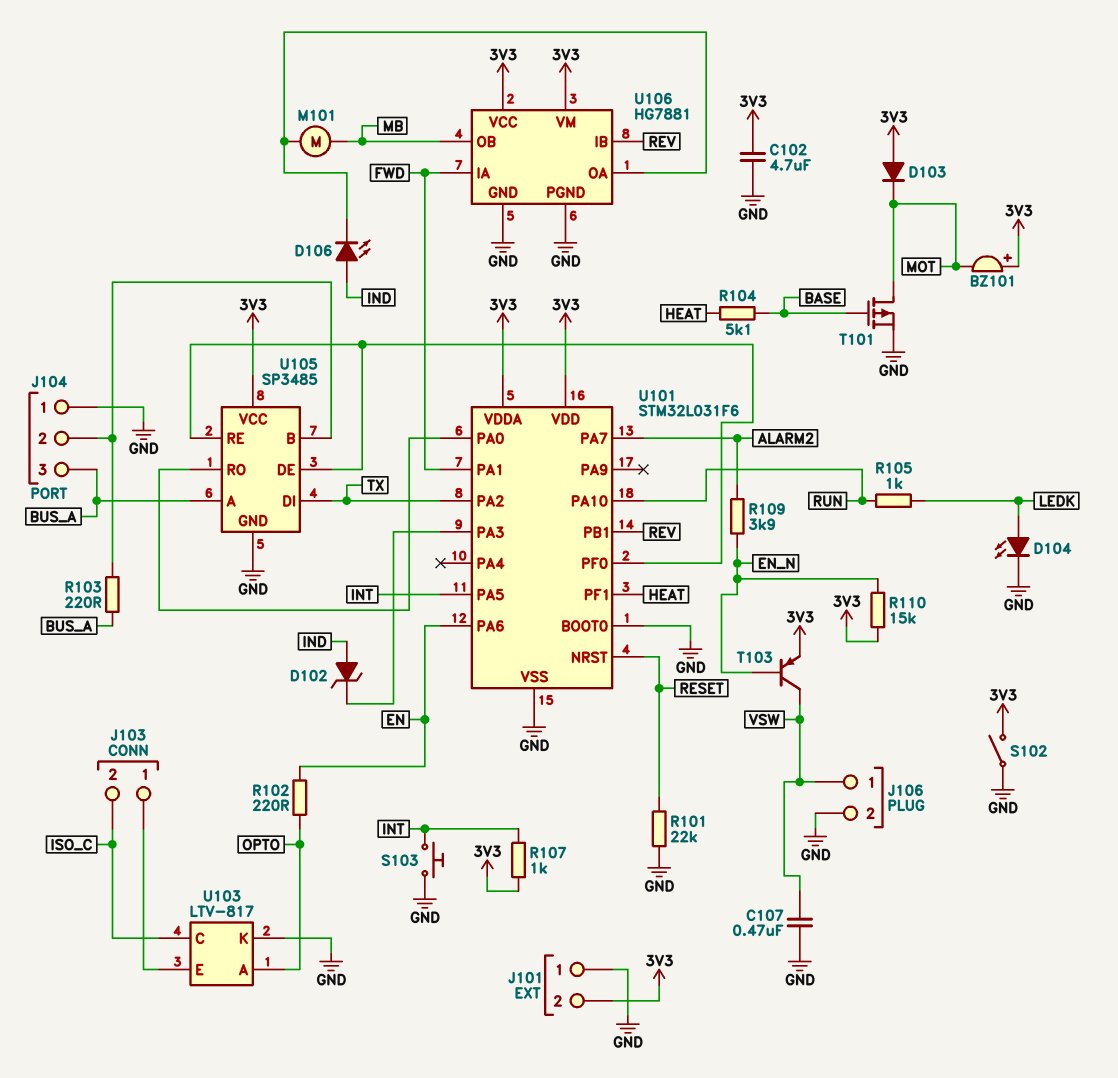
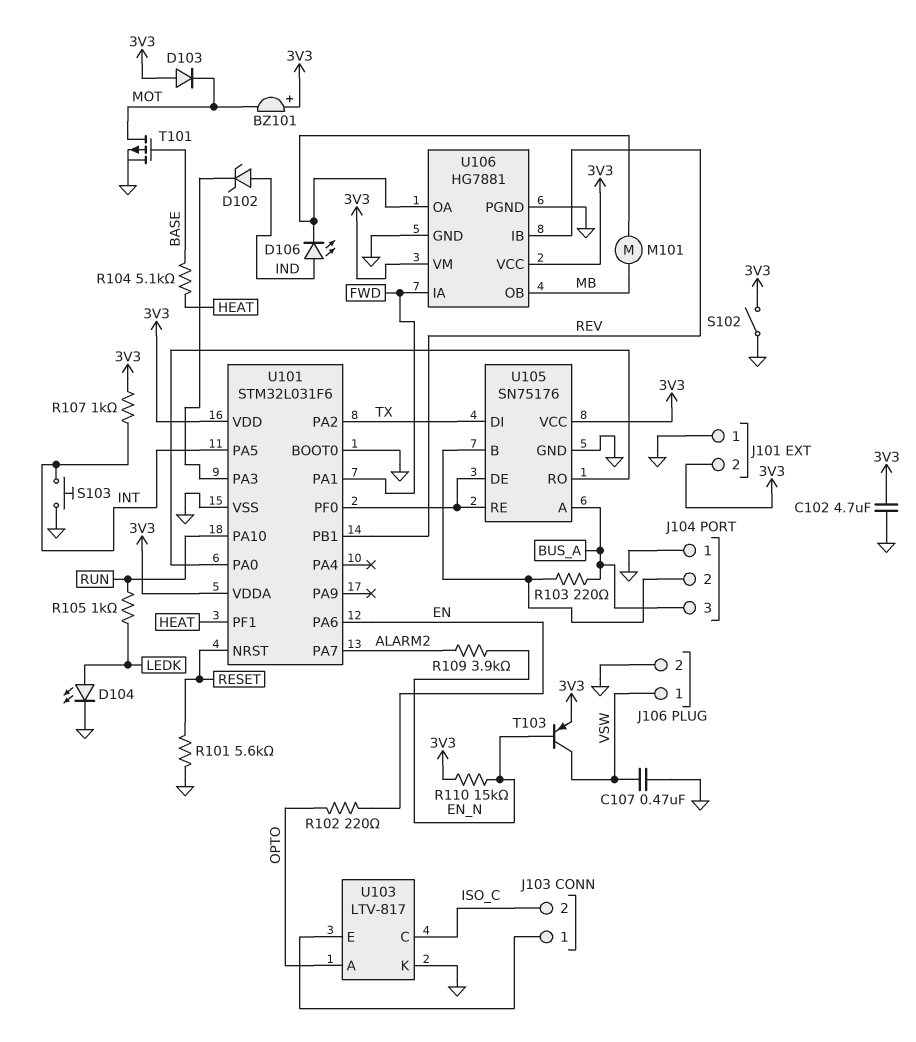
R101: 22k (GND, RESET) -> 5.6k (GND, RESET)
U105: SP3485 -> SN75176

